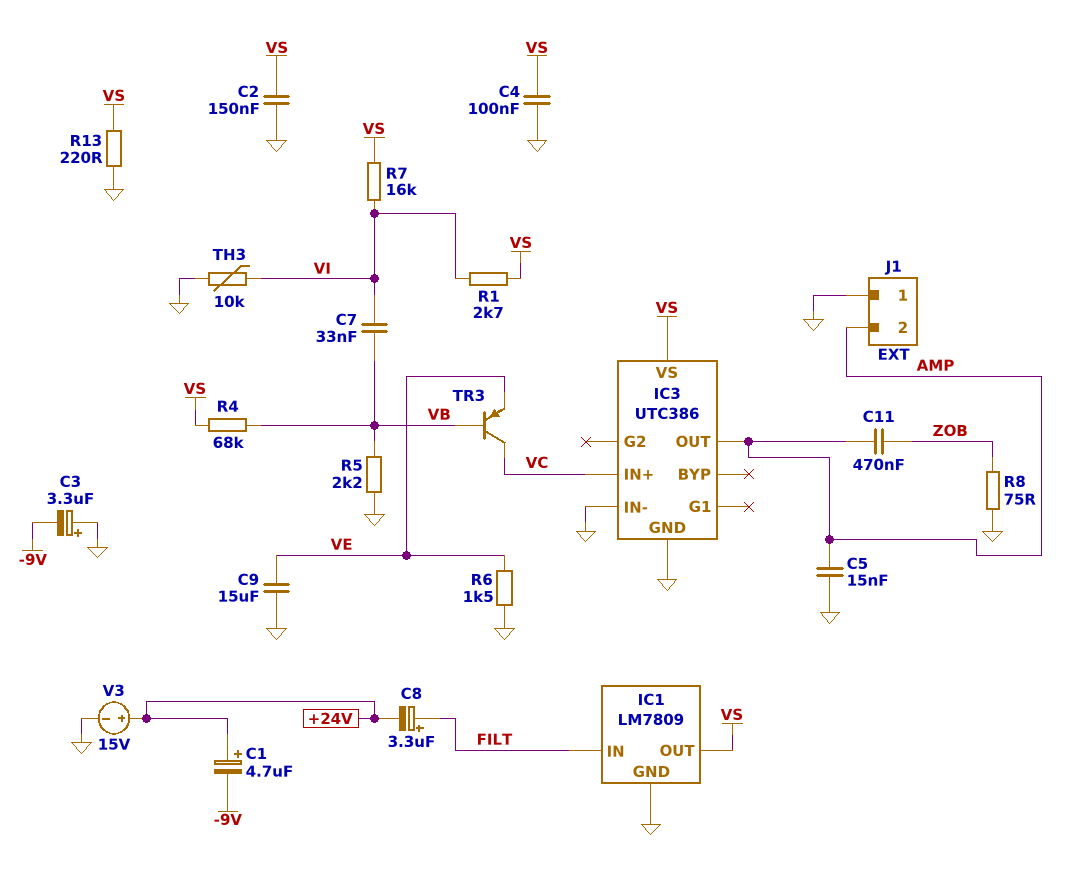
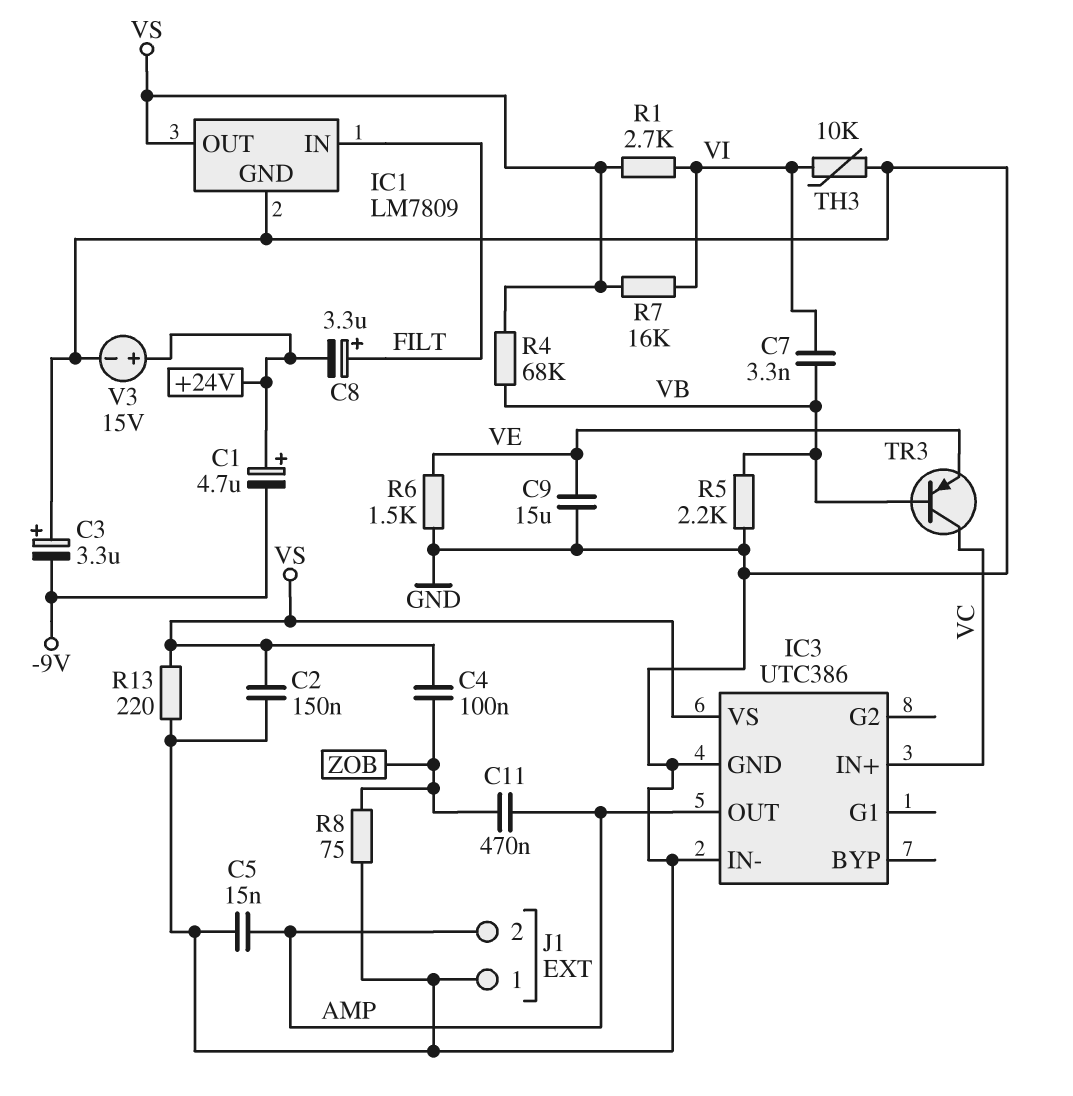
C4: 100nF (GND, VS) -> 100nF (VS, ZOB)
C7: 33nF (VB, VI) -> 3.3nF (VB, VI)

